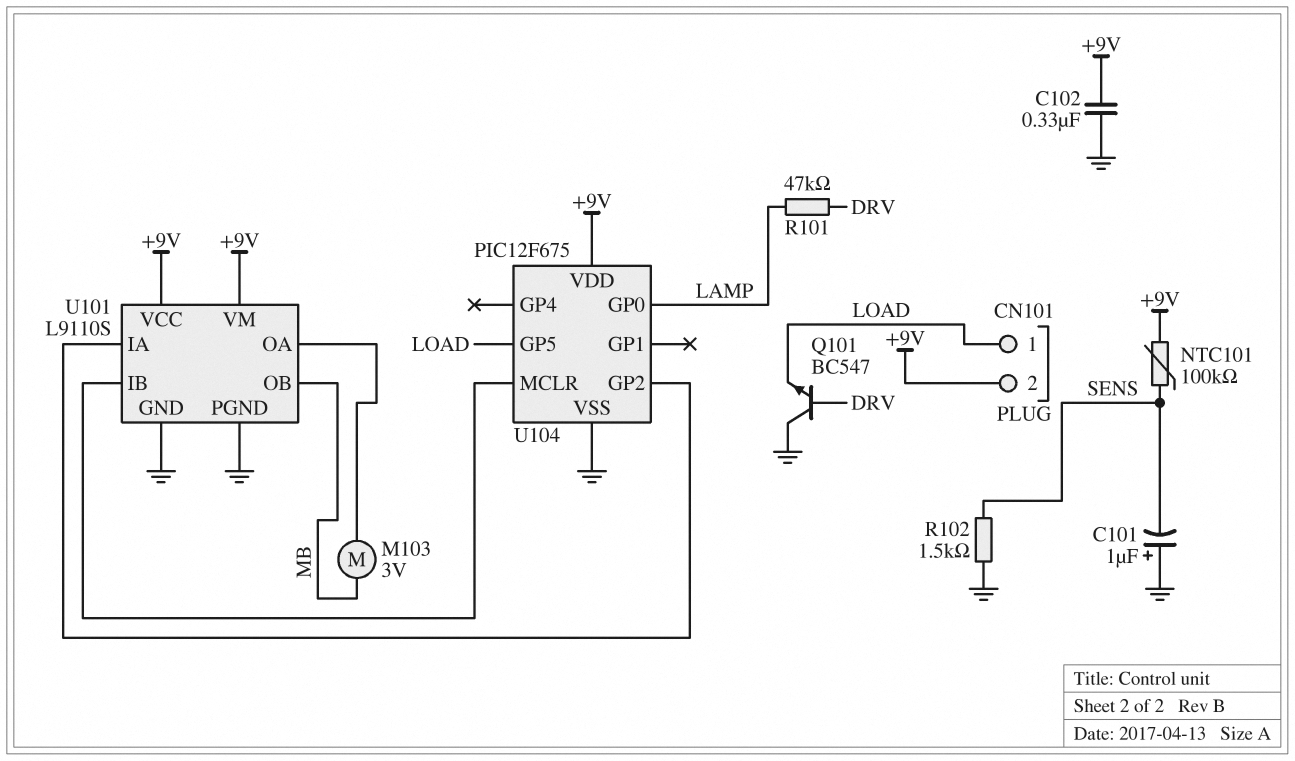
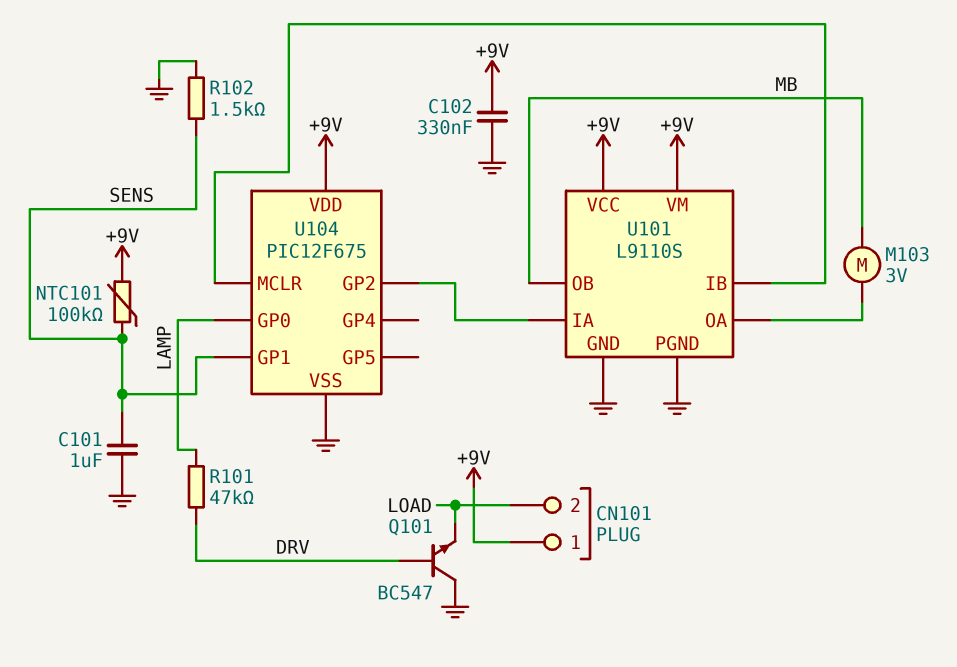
C101: 1uF (plus GND, minus SENS) -> 1uF (GND, SENS)
CN101 pin 1: LOAD -> +9V
CN101 pin 2: +9V -> LOAD
U104 pin GP1: none -> SENS
U104 pin GP5: LOAD -> none

